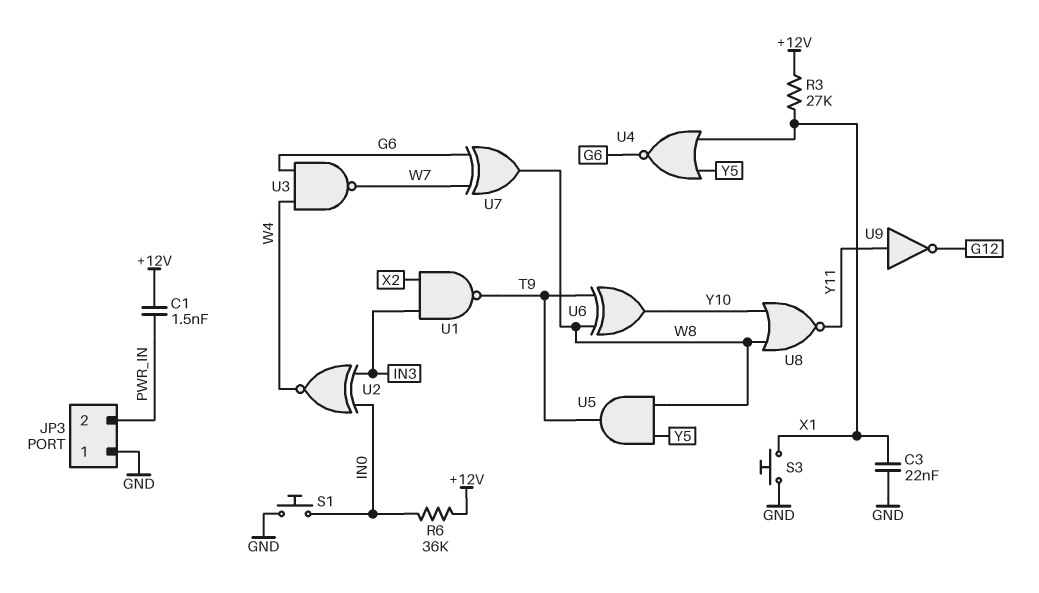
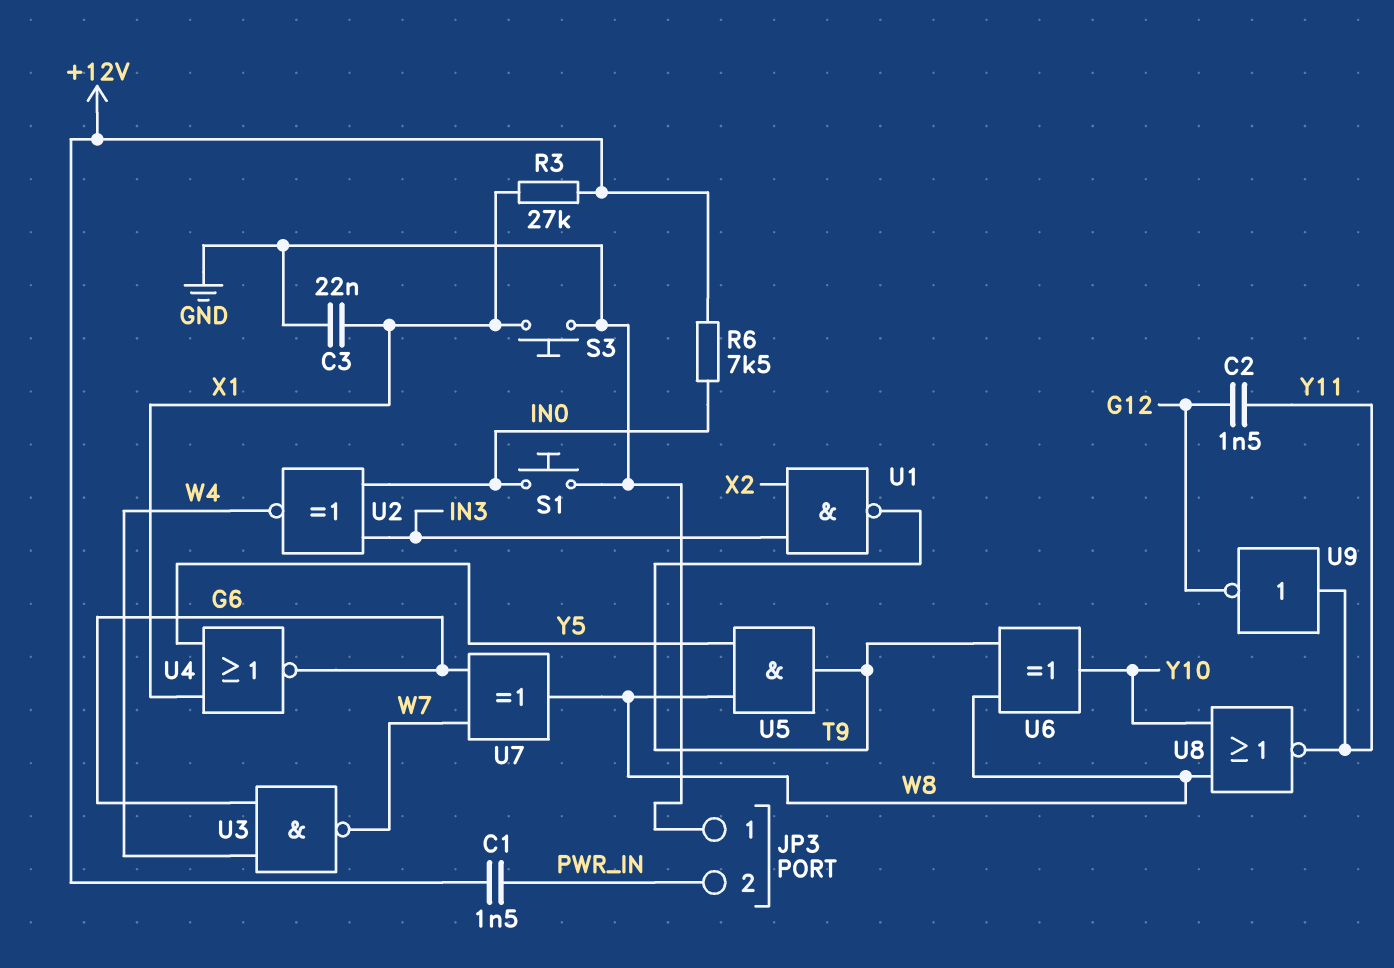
C2: none -> 1.5nF (G12, Y11)
R6: 36k (+12V, IN0) -> 7.5k (+12V, IN0)

